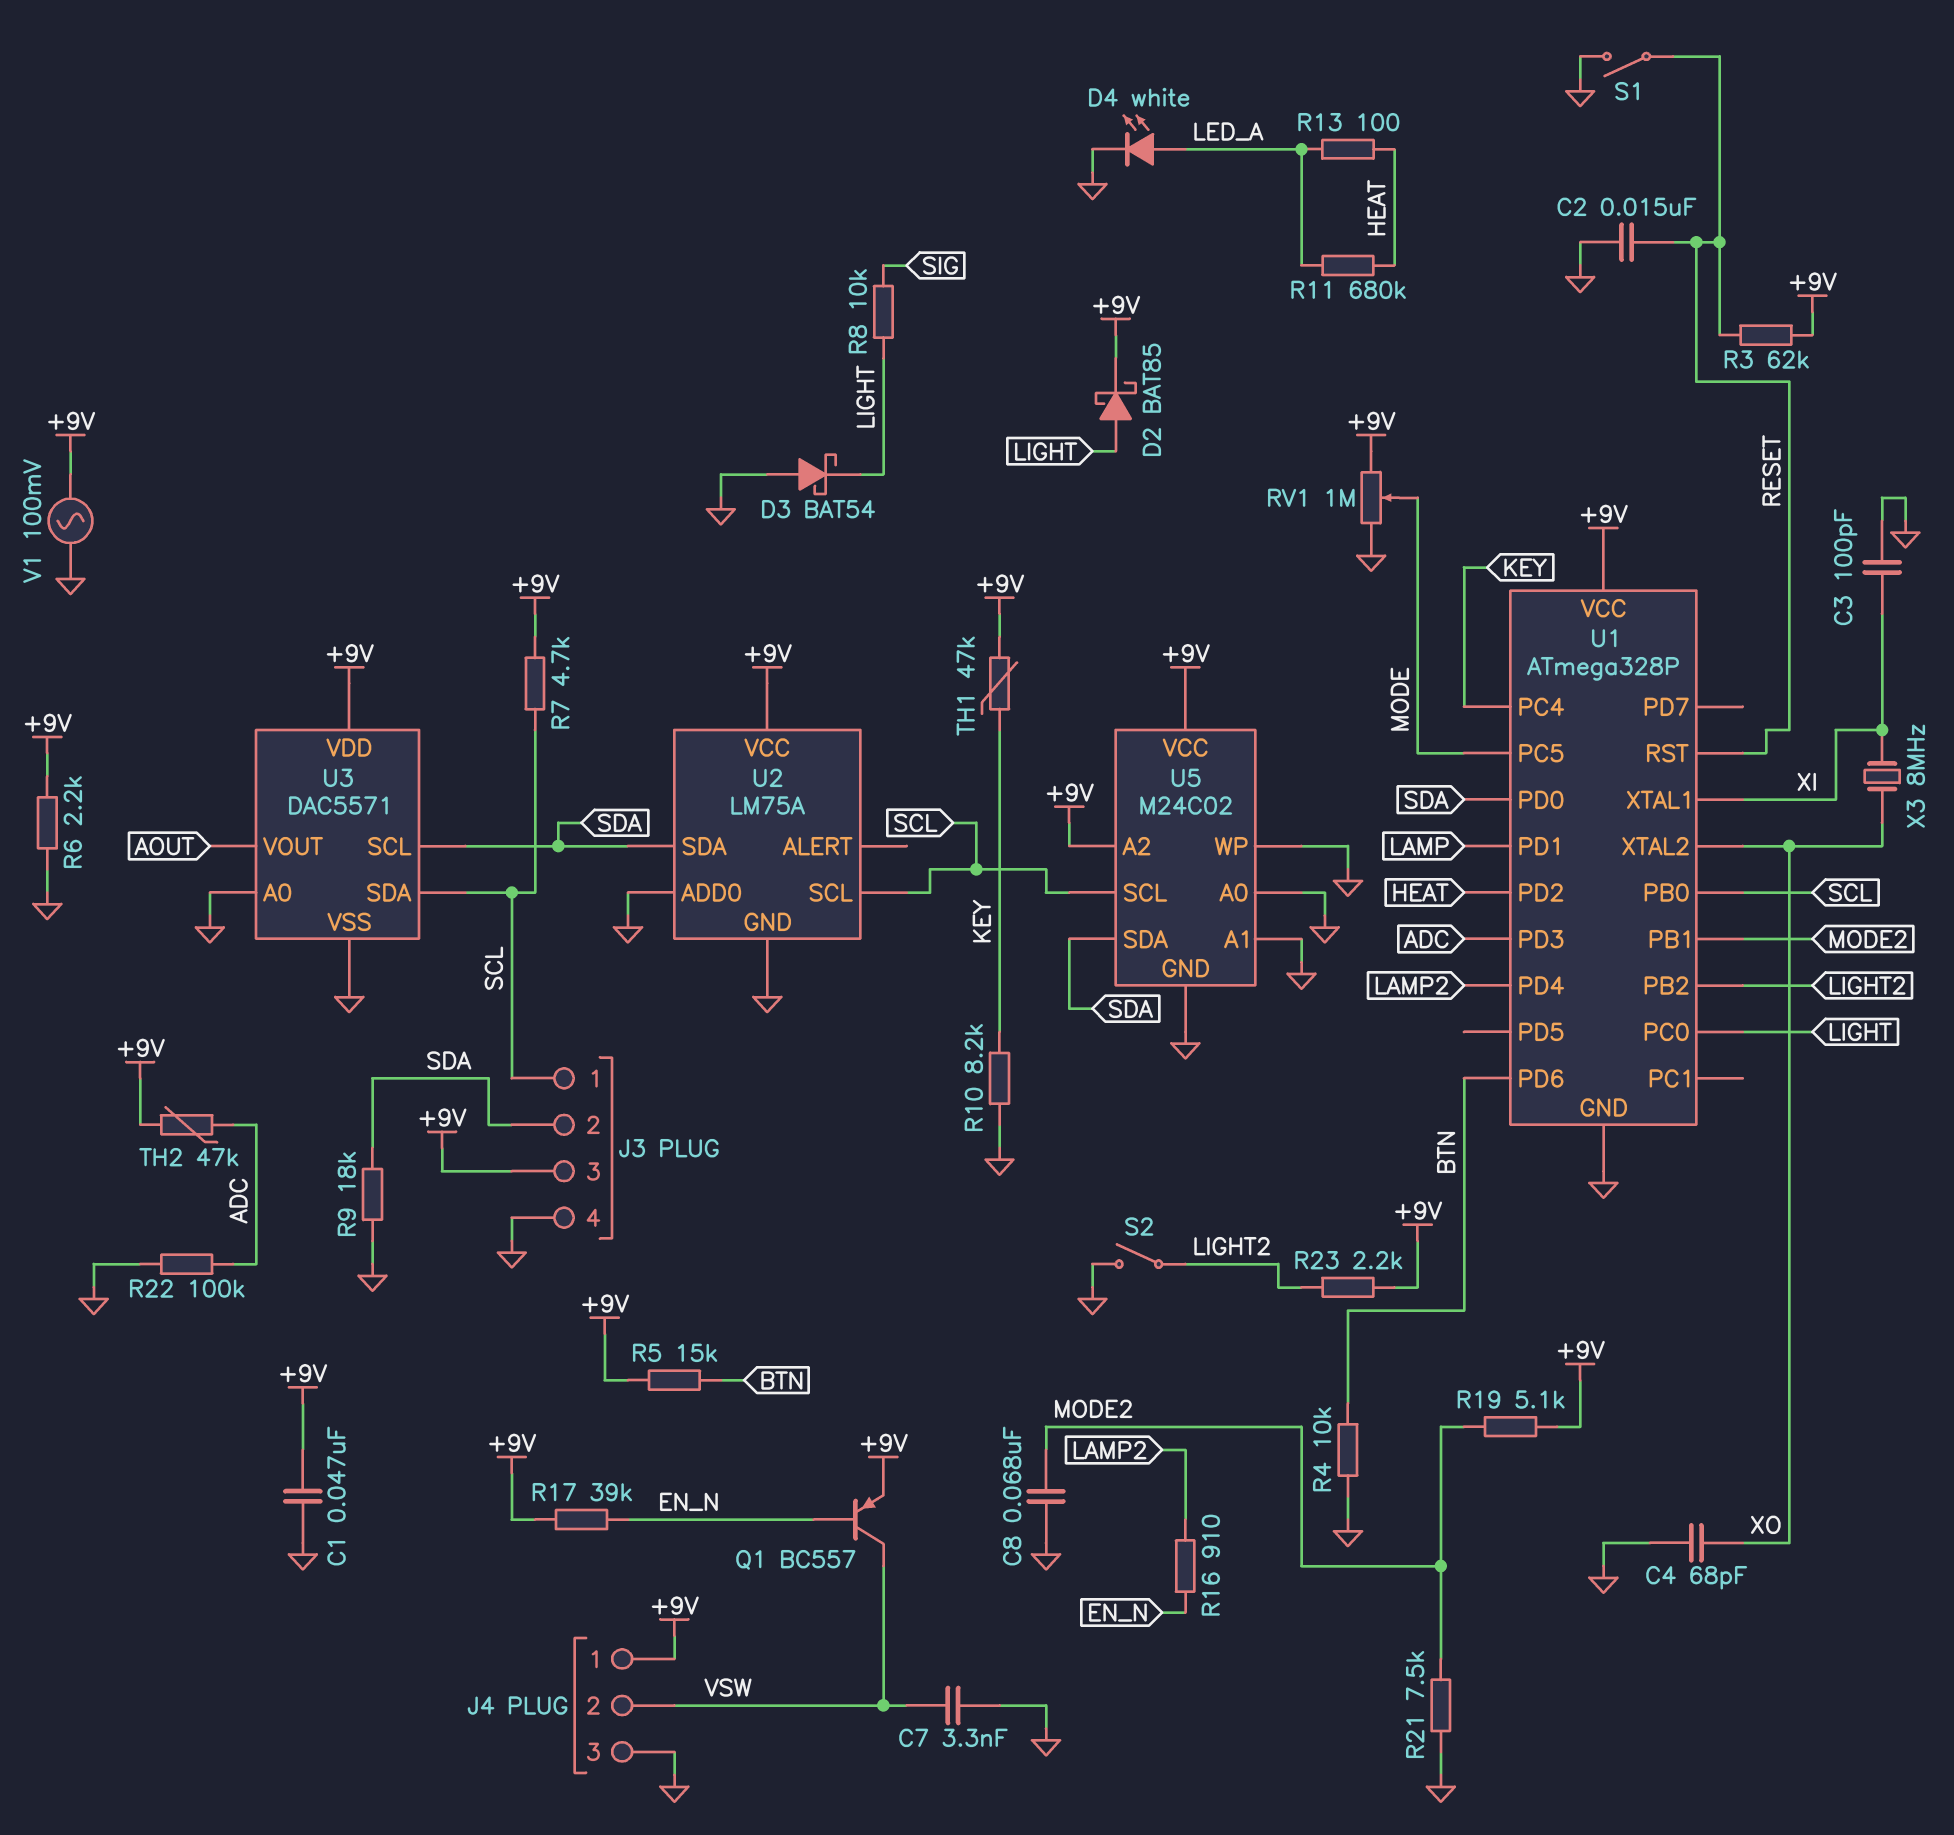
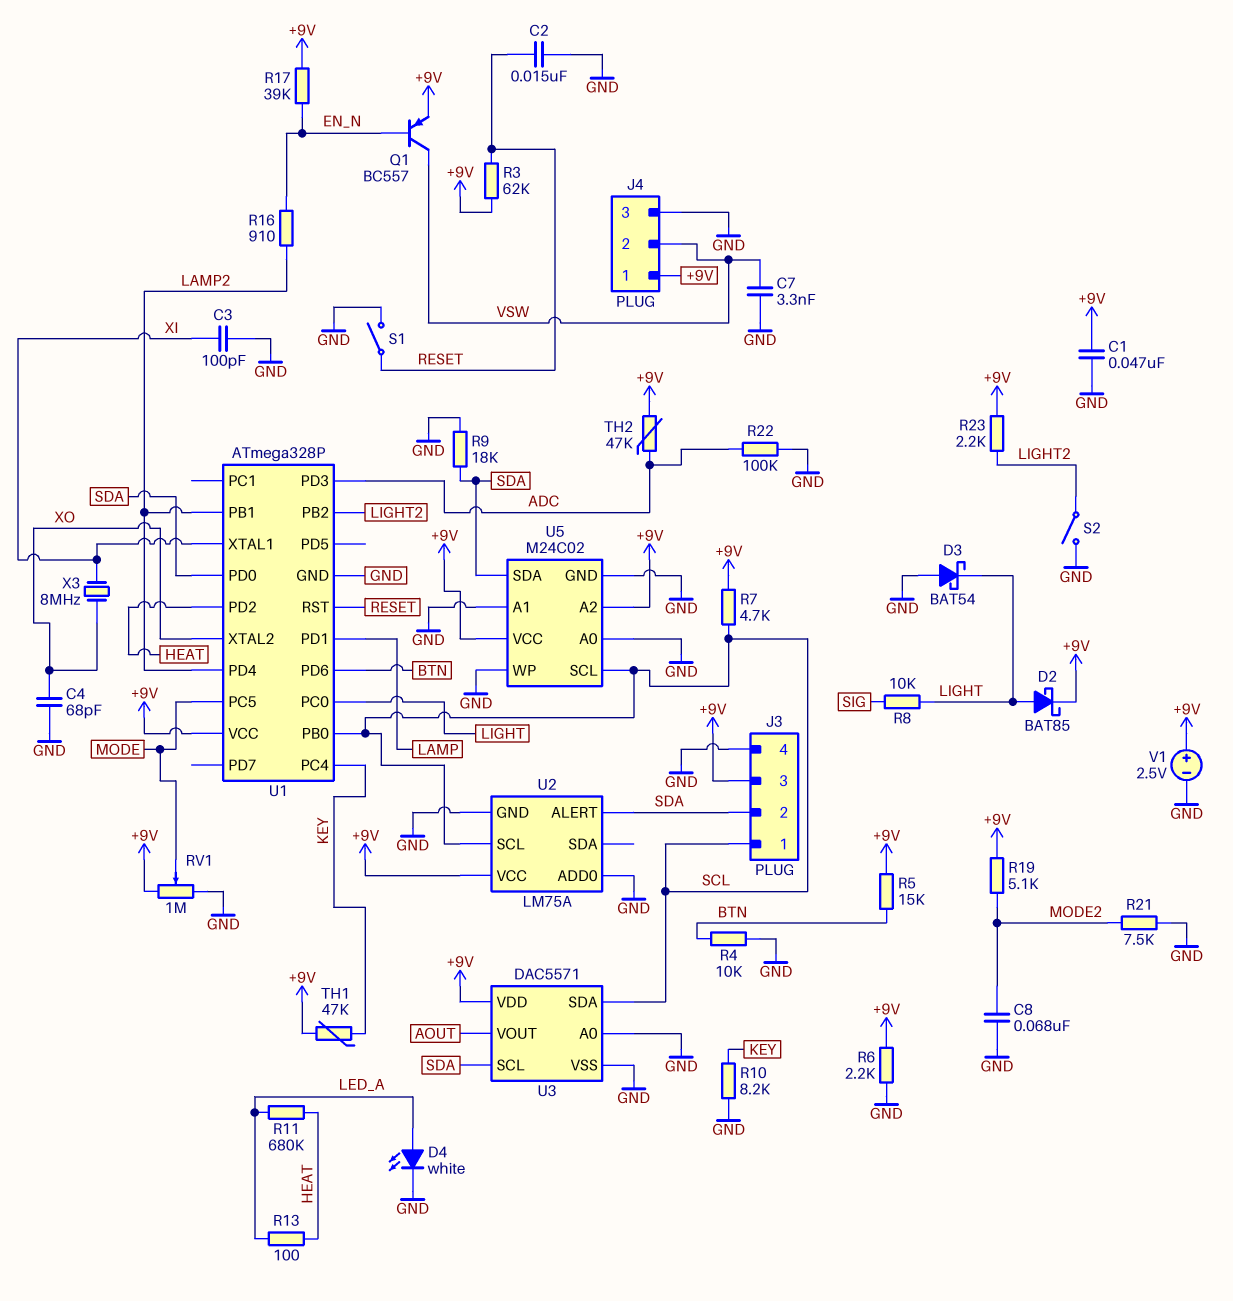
U1 pin PB1: MODE2 -> LAMP2
U2 pin ALERT: none -> SDA
U2 pin SDA: SDA -> none
V1: AC 100mV (+9V, GND) -> 2.5V (plus +9V, minus GND)

